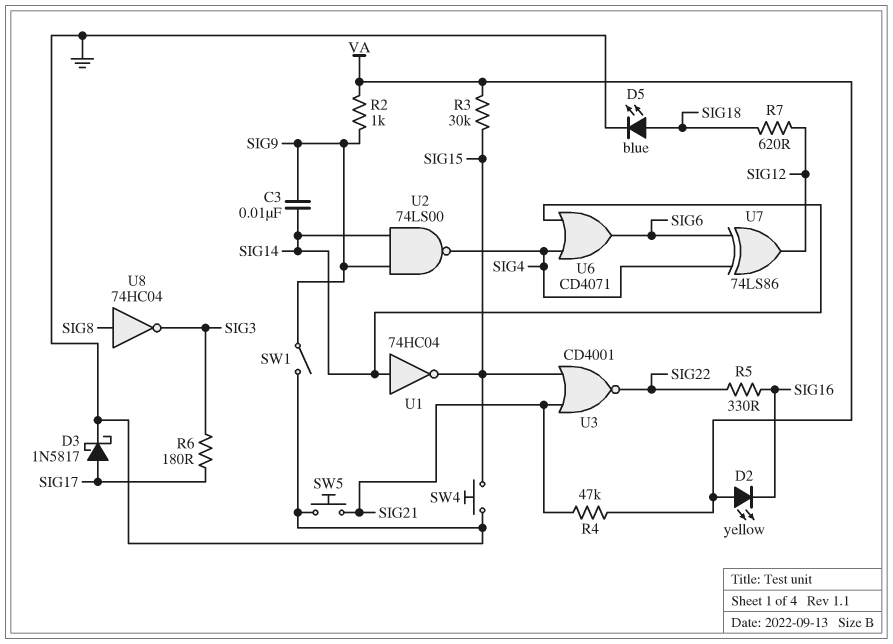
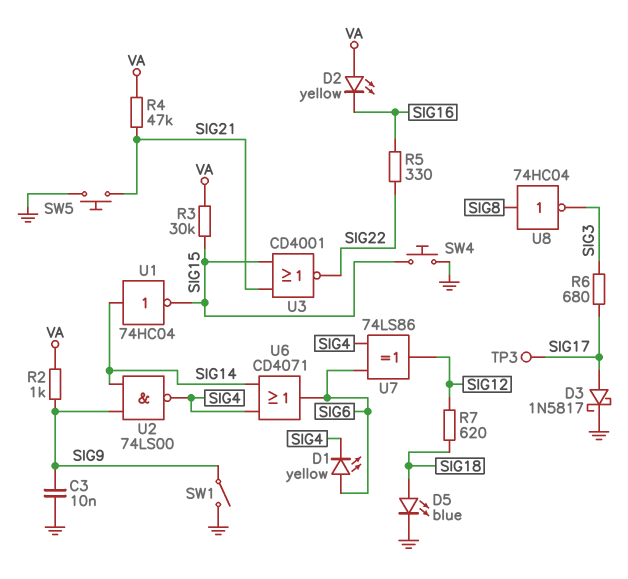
C3: 10nF (SIG9, SIG14) -> 10nF (GND, SIG9)
D1: none -> LED yellow (A SIG6, K SIG4)
R6: 180 (SIG3, SIG17) -> 680 (SIG3, SIG17)
TP3: none -> test point (SIG17)

